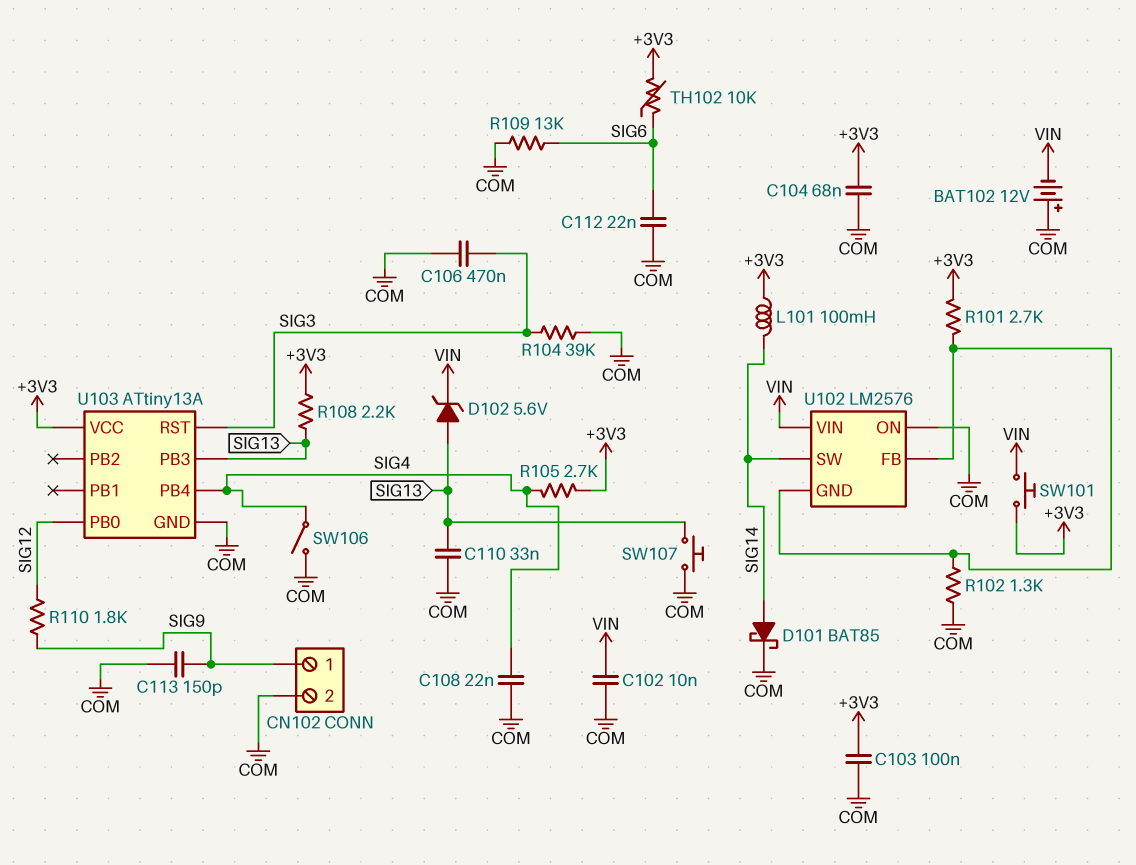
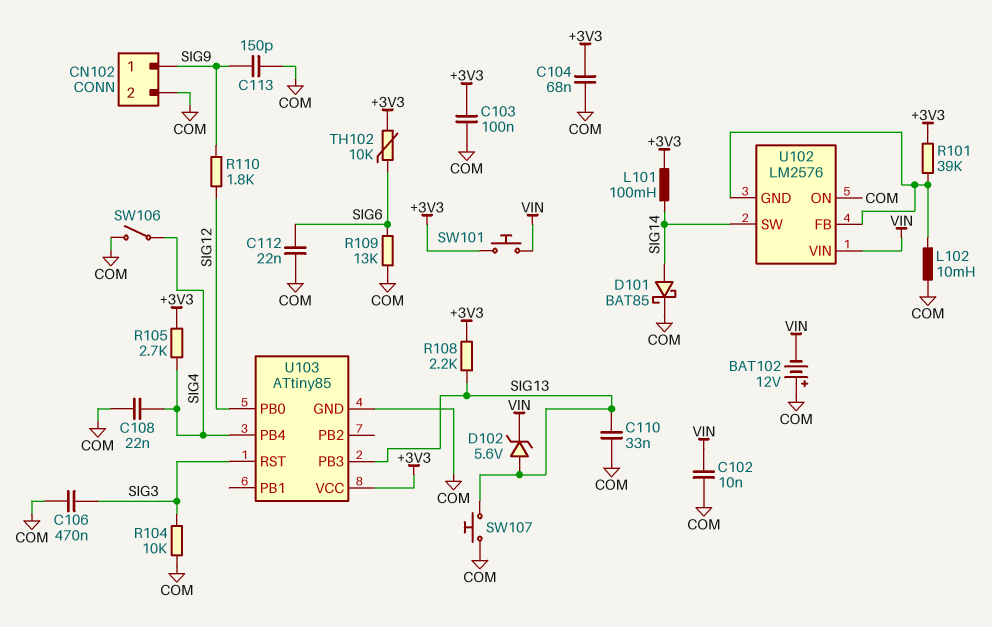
L102: none -> 10mH (COM, U102/FB)
R101: 2.7k (+3V3, U102/FB) -> 39k (+3V3, U102/FB)
R102: 1.3k (COM, U102/FB) -> none
R104: 39k (COM, SIG3) -> 10k (COM, SIG3)
U103: ATtiny13A -> ATtiny85

